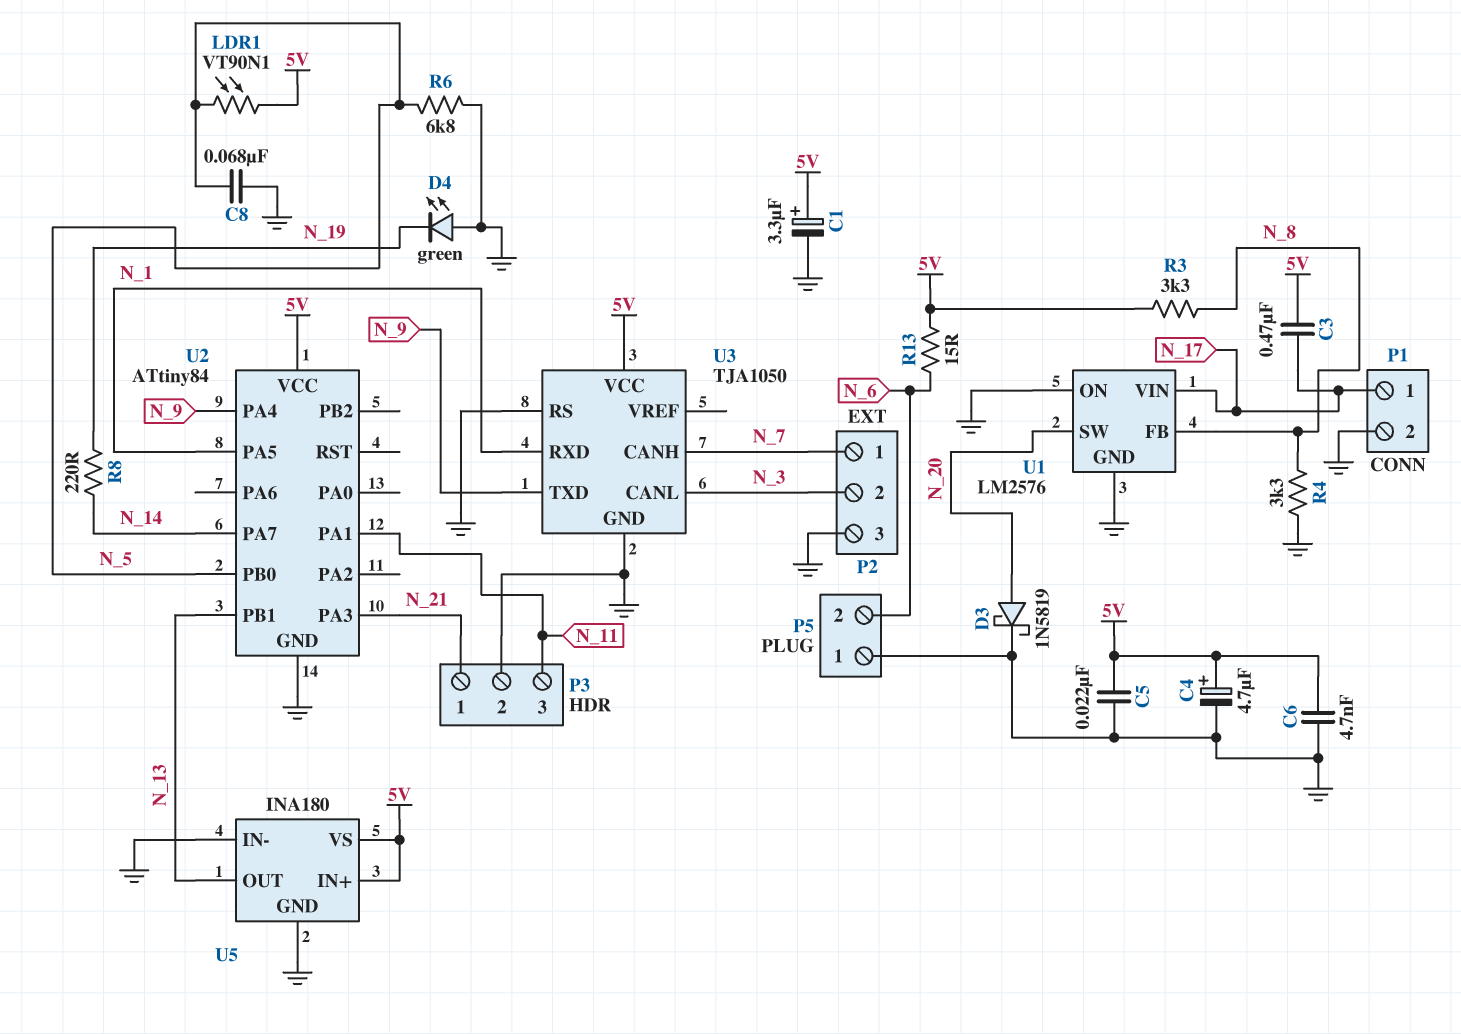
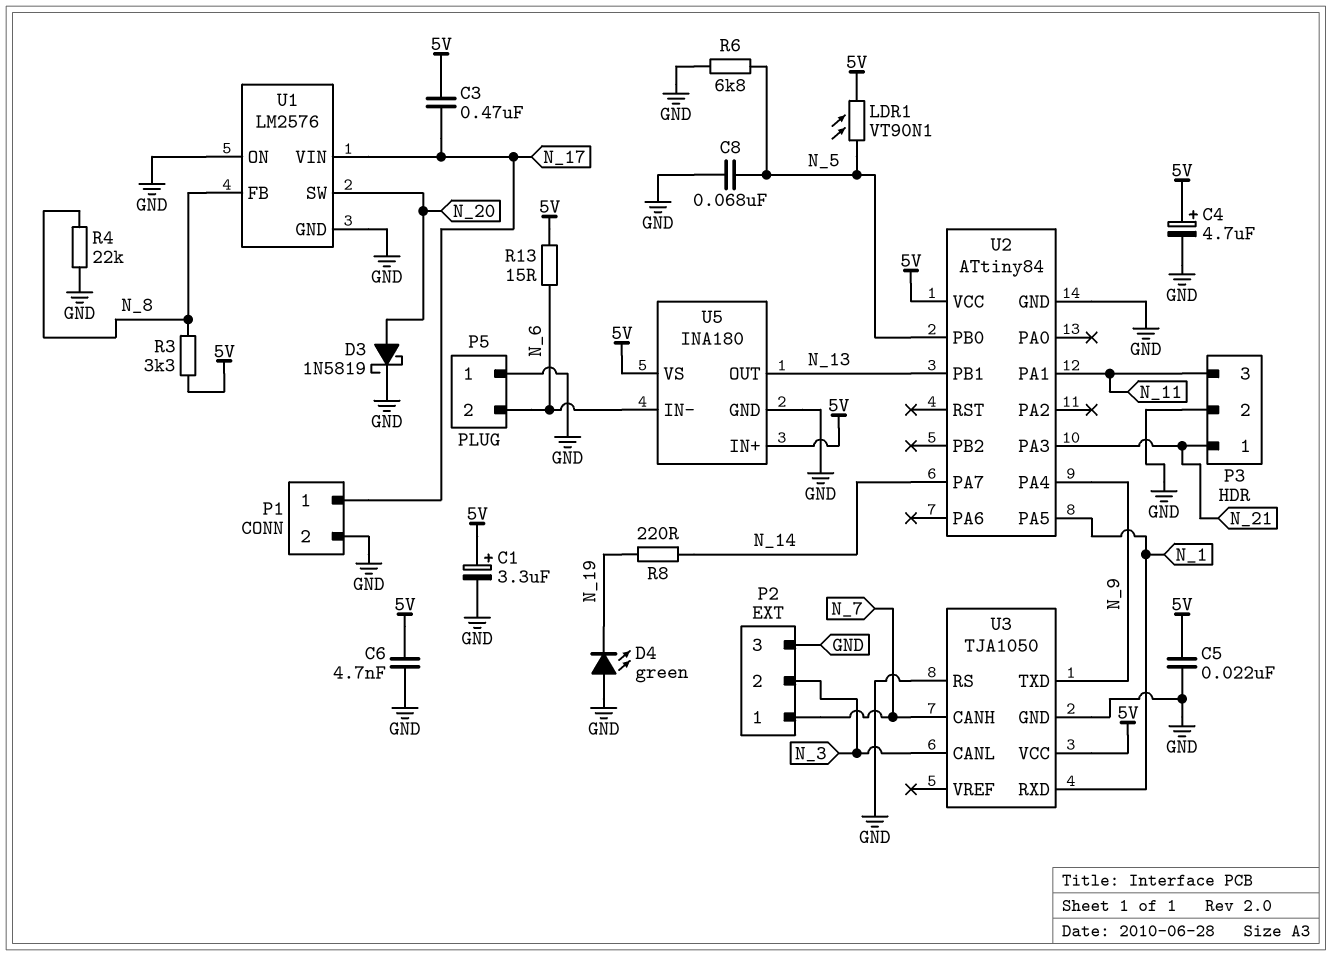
R4: 3.3k (GND, N_8) -> 22k (GND, N_8)
U5 pin IN-: GND -> N_6

